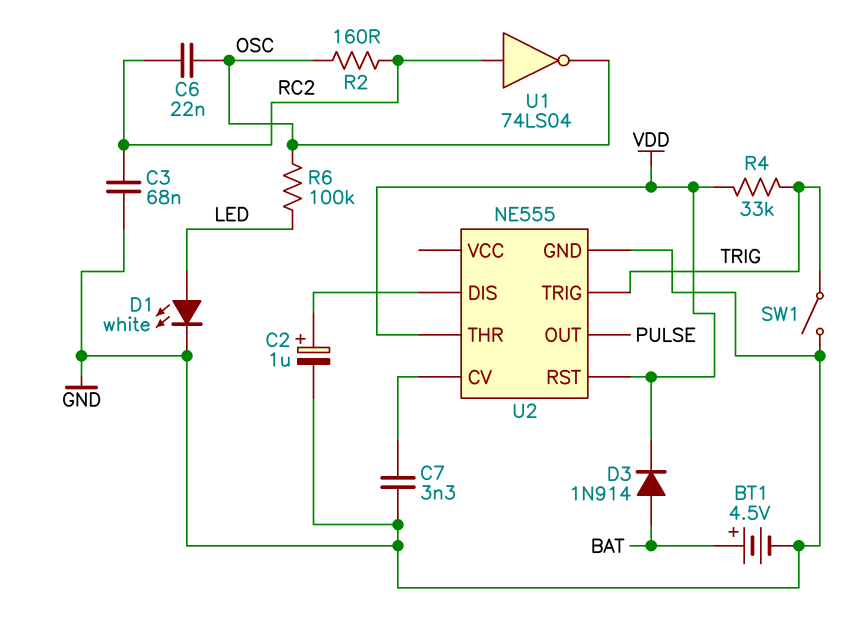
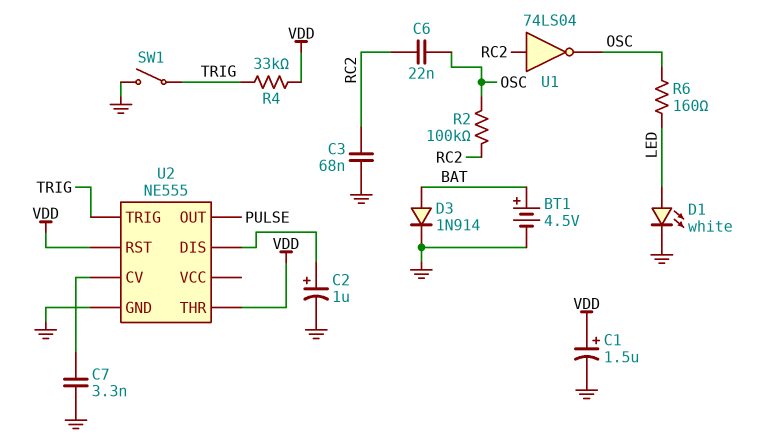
C1: none -> 1.5uF (plus VDD, minus GND)
D3: diode 1N914 (A BAT, K VDD) -> diode 1N914 (A BAT, K GND)
R2: 160 (OSC, RC2) -> 100k (OSC, RC2)
R6: 100k (LED, OSC) -> 160 (LED, OSC)

